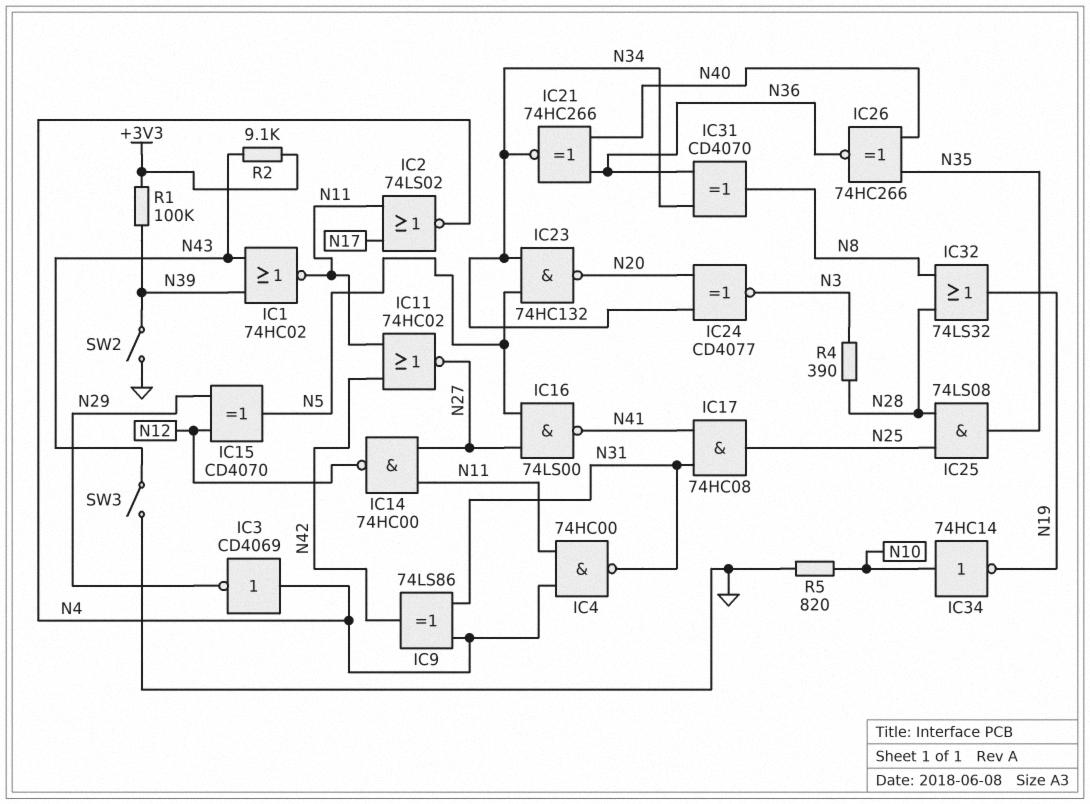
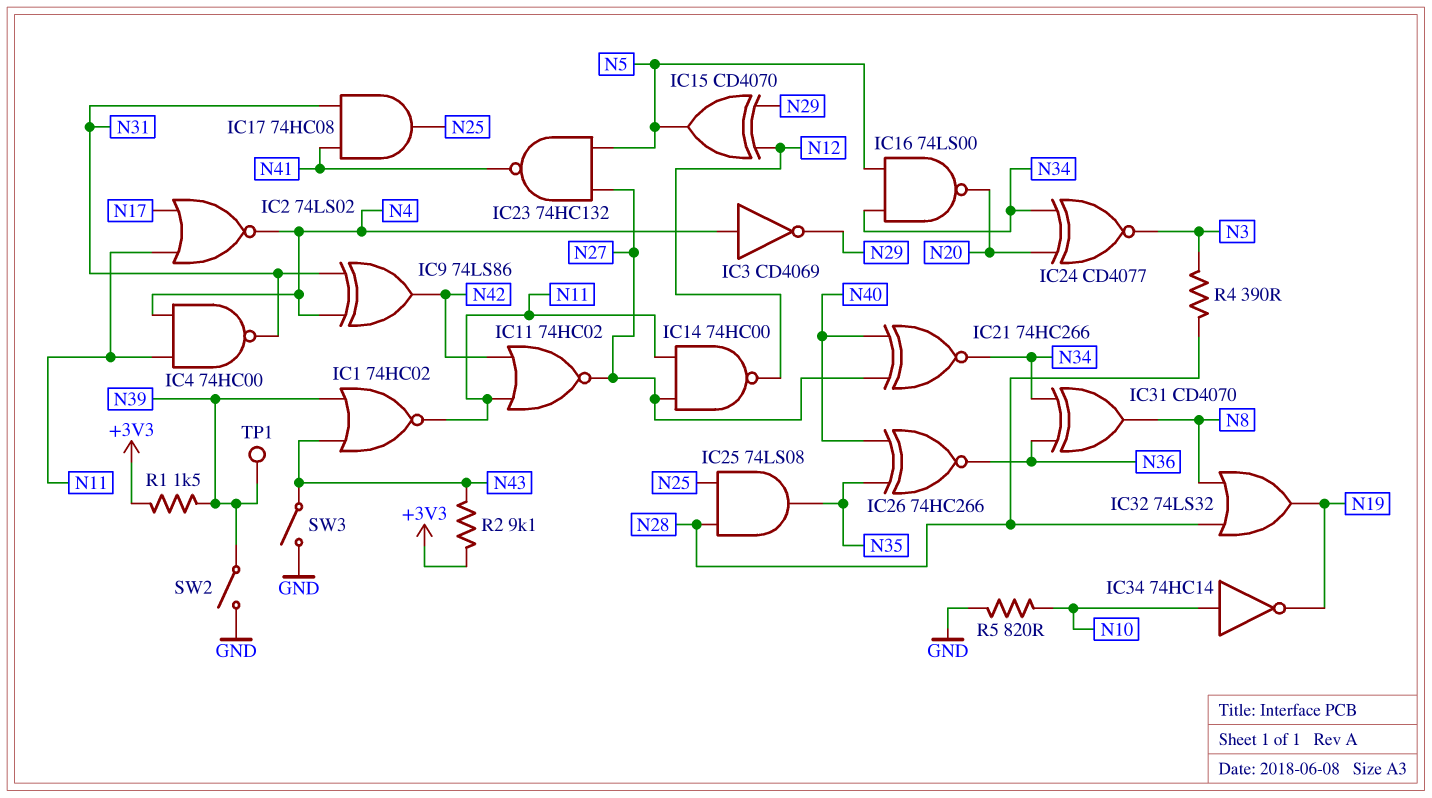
IC16: NAND 74LS00 (in N5, in N27, out N41) -> NAND 74LS00 (in N5, in N34, out N20)
IC21: XNOR 74HC266 (in N36, in N40, out N34) -> XNOR 74HC266 (in N27, in N40, out N34)
IC23: NAND 74HC132 (in N5, in N34, out N20) -> NAND 74HC132 (in N5, in N27, out N41)
R1: 100k (+3V3, N39) -> 1.5k (+3V3, N39)
TP1: none -> test point (N39)

